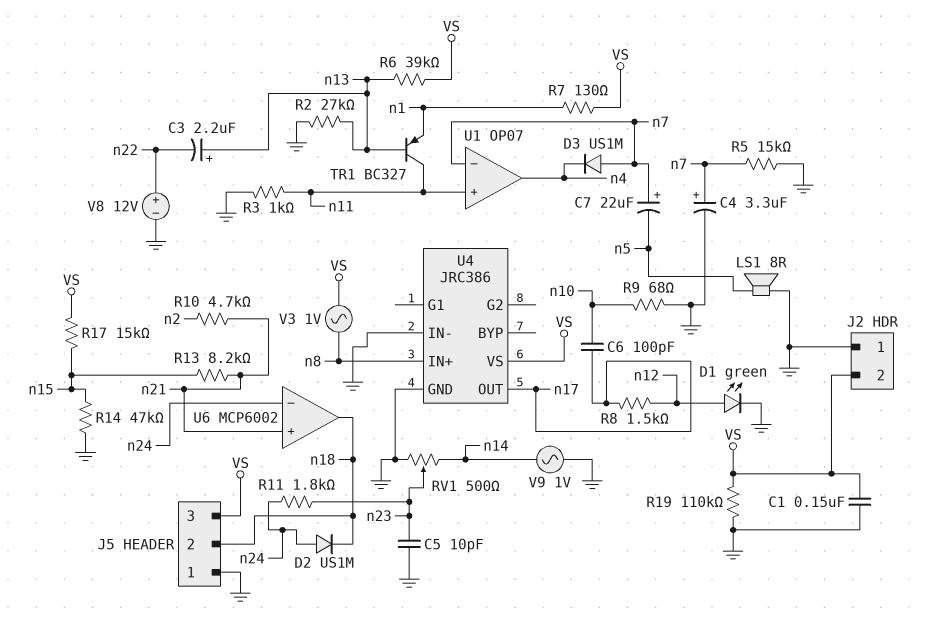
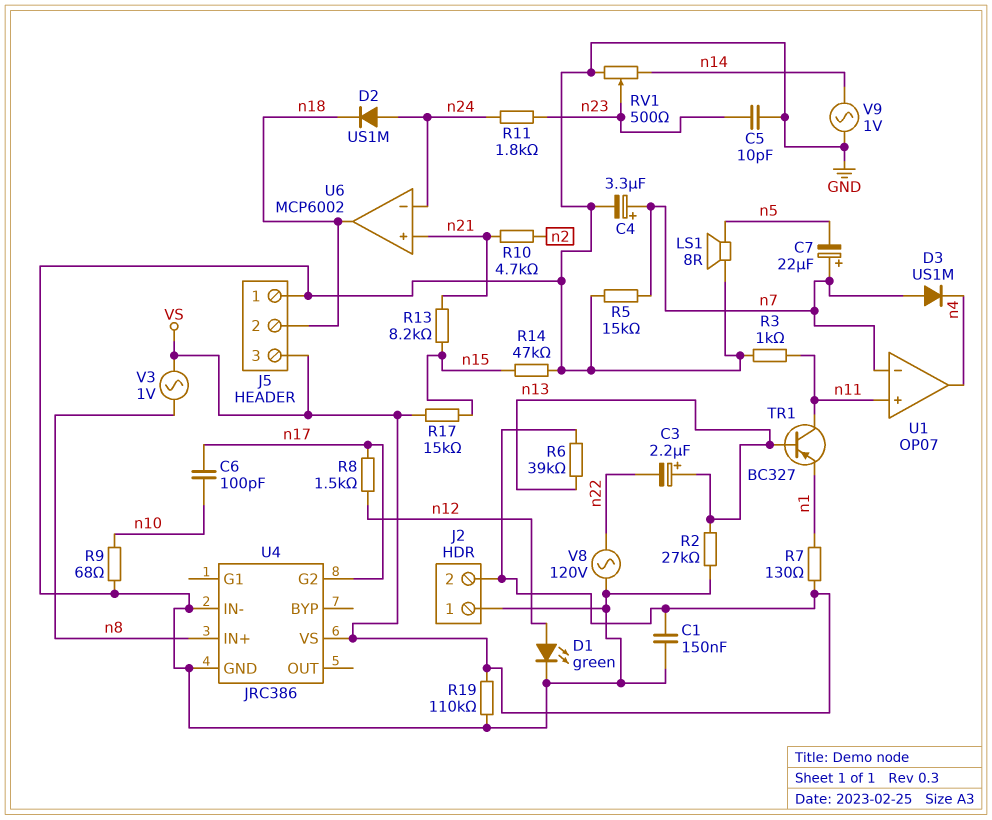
U4 pin G2: none -> n17
U4 pin OUT: n17 -> none
V8: 12V (plus n22, minus GND) -> AC 120V (GND, n22)

